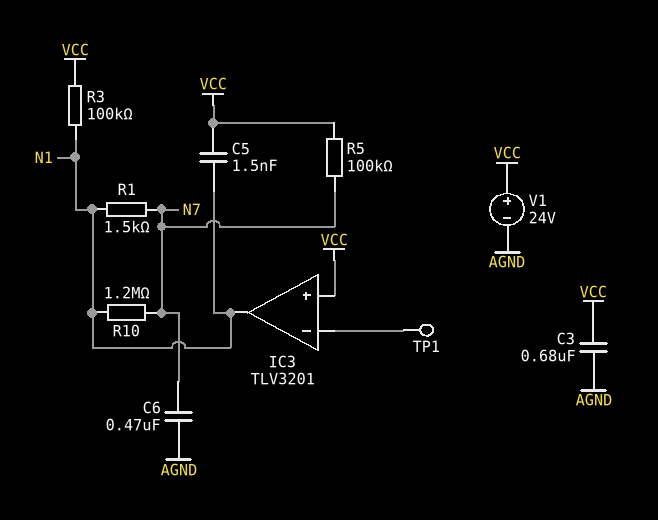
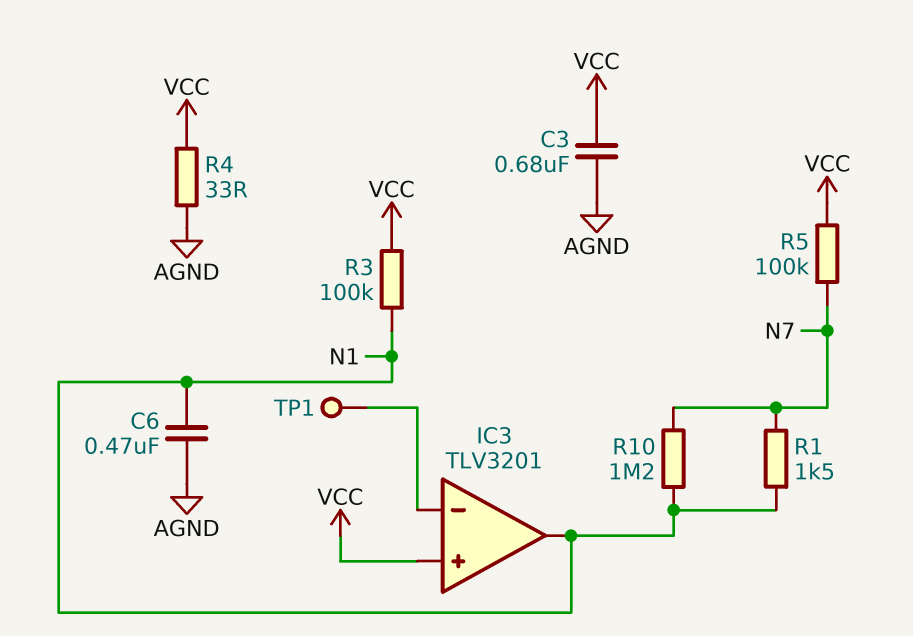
C5: 1.5nF (N1, VCC) -> none
C6: 470nF (AGND, N7) -> 470nF (AGND, N1)
R4: none -> 33 (AGND, VCC)
V1: 24V (plus VCC, minus AGND) -> none

